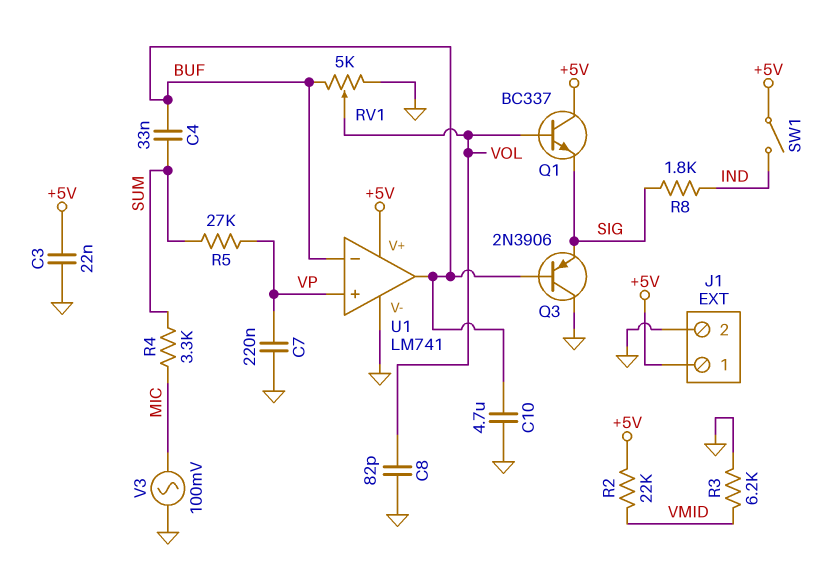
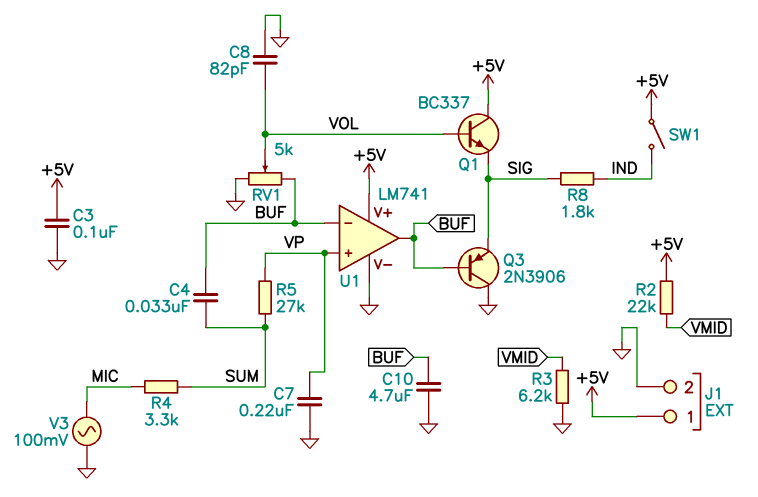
C3: 22nF (+5V, GND) -> 100nF (+5V, GND)

